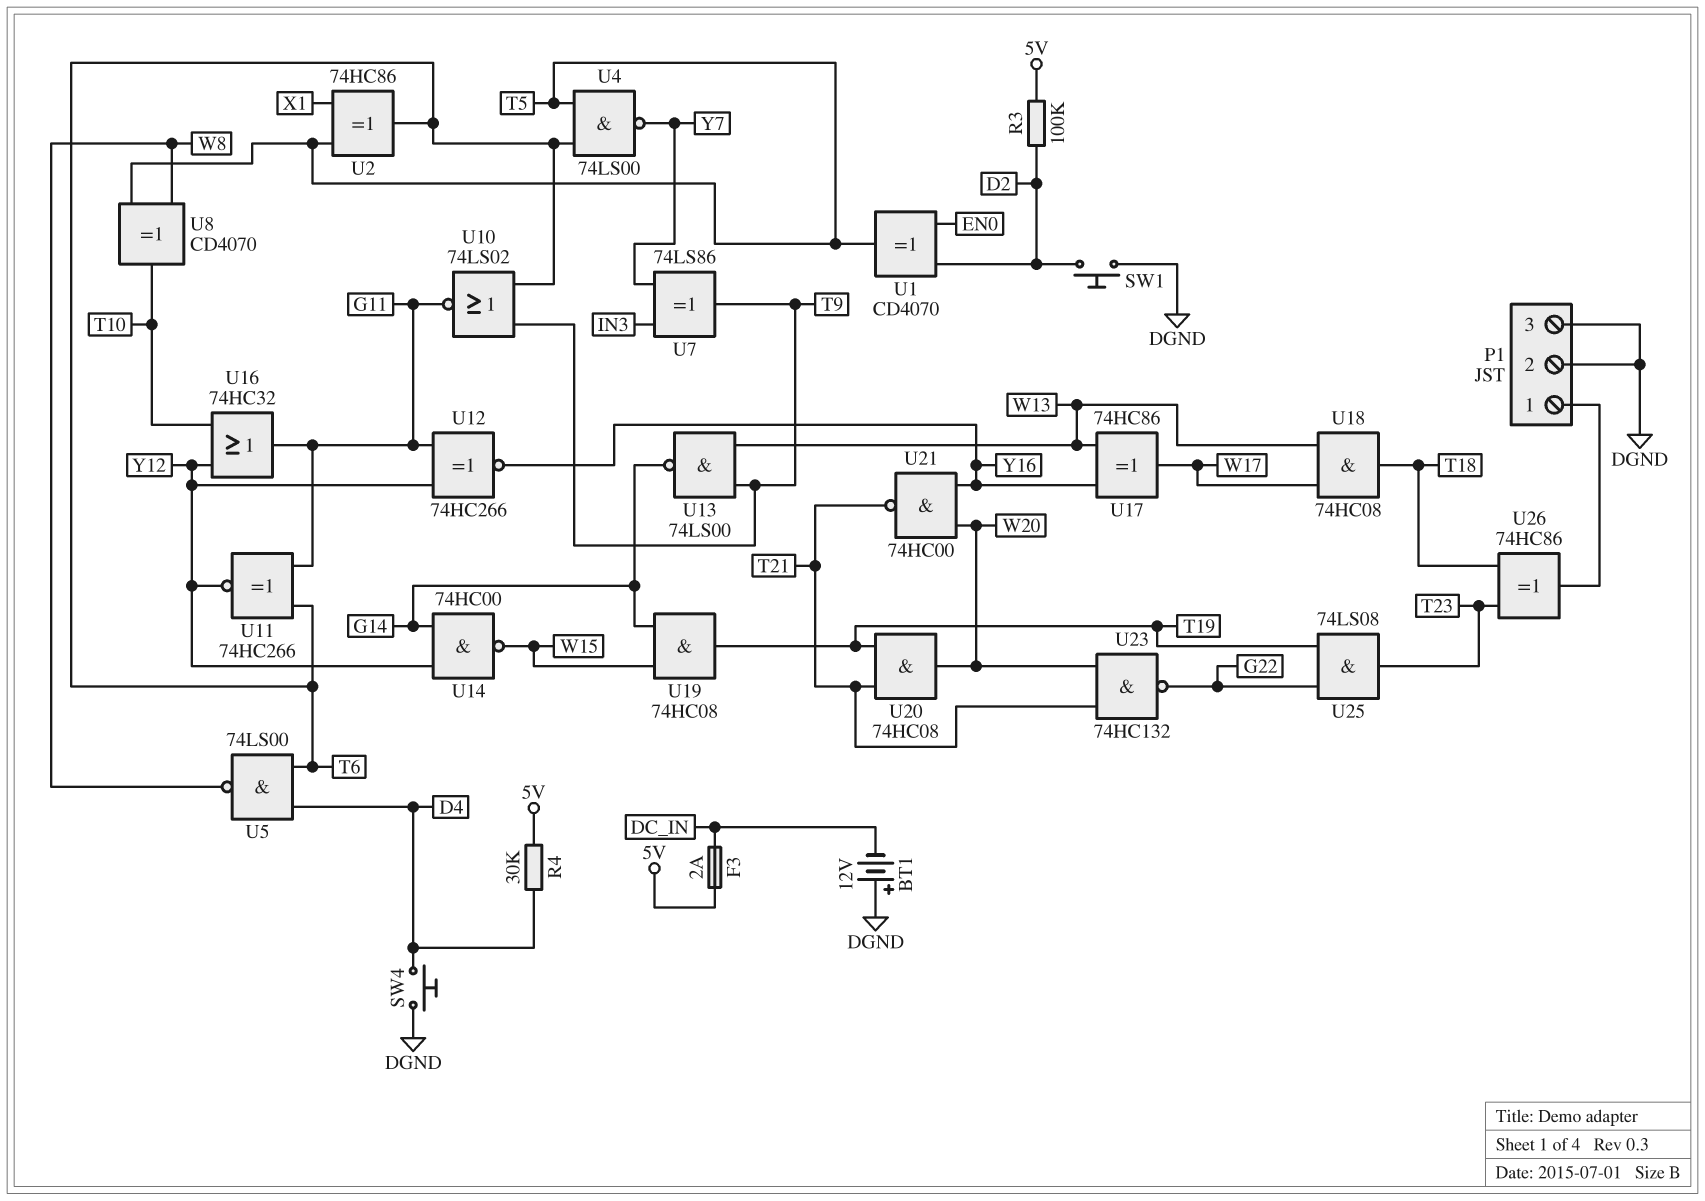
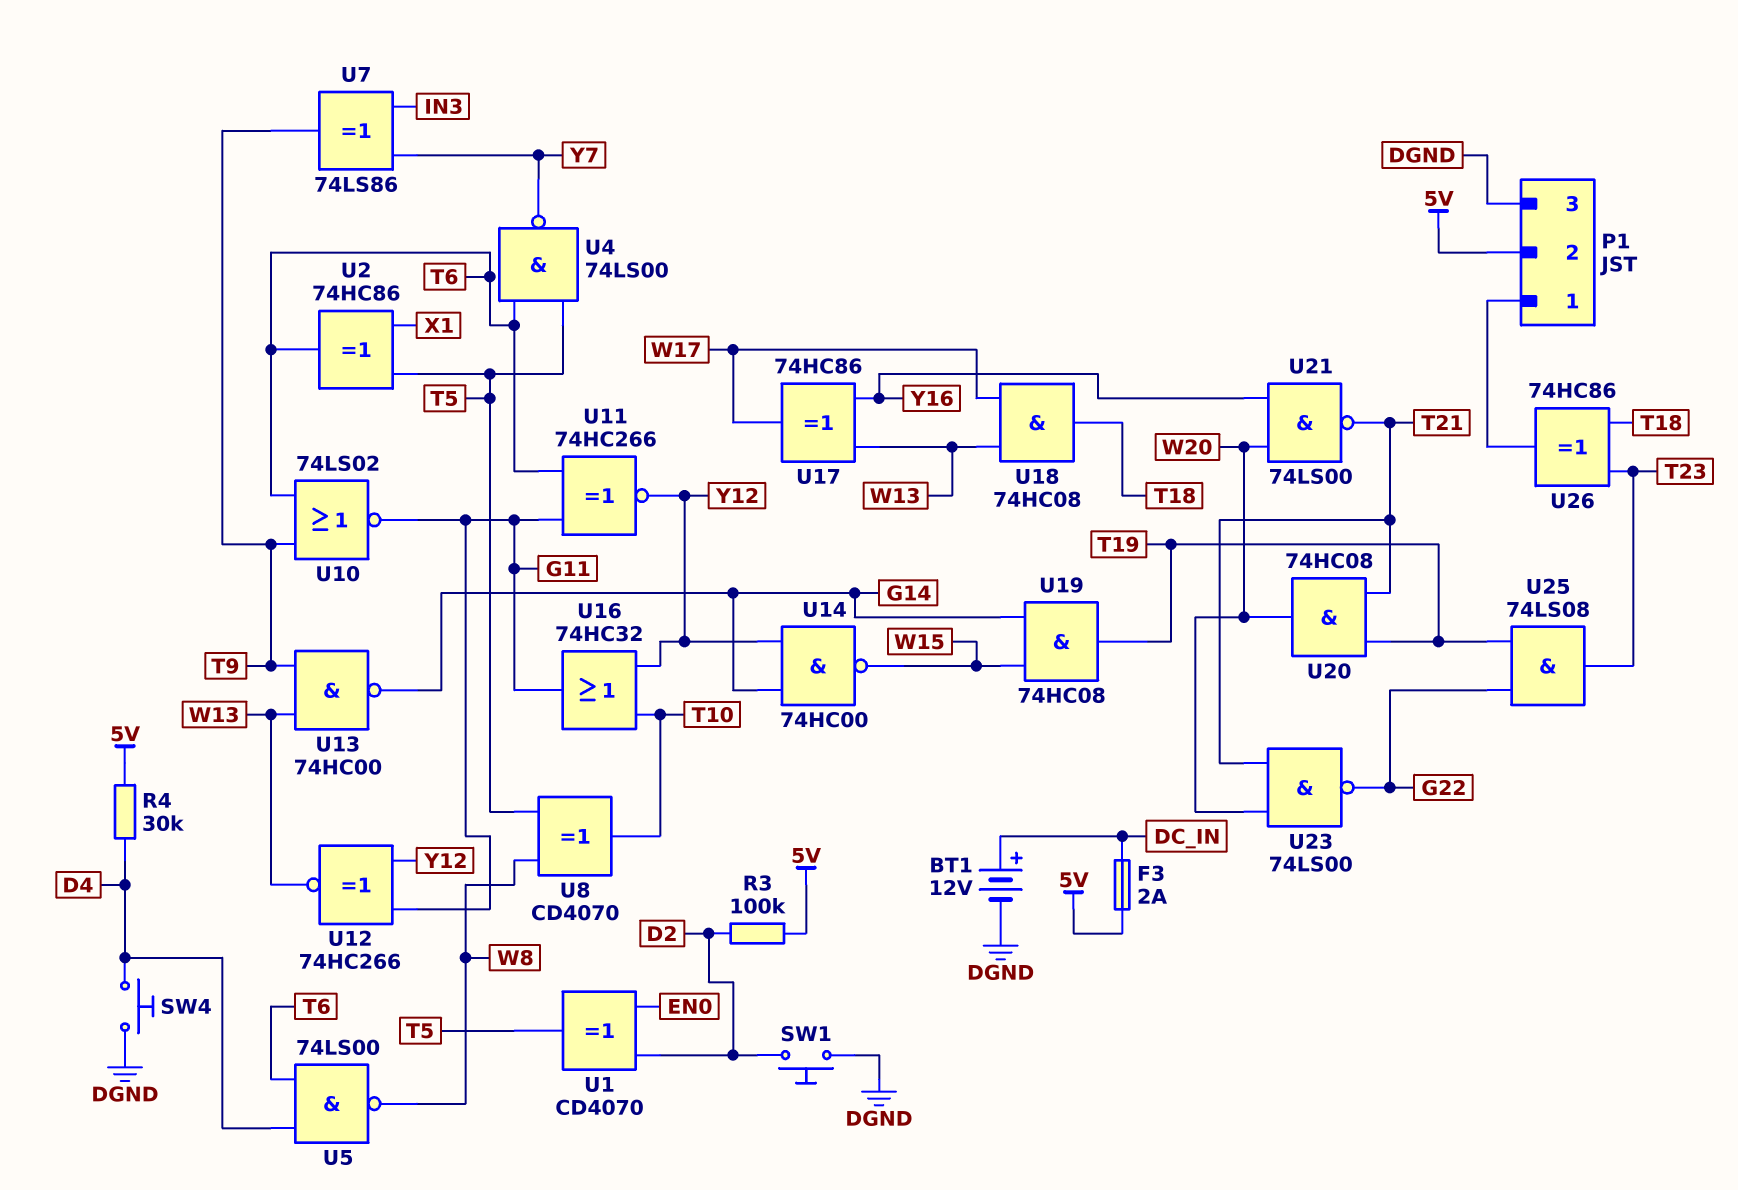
BT1: 12V (plus DGND, minus DC_IN) -> 12V (plus DC_IN, minus DGND)
P1 pin 2: DGND -> 5V
U12: XNOR 74HC266 (in G11, in Y12, out Y16) -> XNOR 74HC266 (in G11, in Y12, out W13)
U13: NAND 74LS00 (in T9, in W13, out G14) -> NAND 74HC00 (in T9, in W13, out G14)
U21: NAND 74HC00 (in W20, in Y16, out T21) -> NAND 74LS00 (in W20, in Y16, out T21)
U23: NAND 74HC132 (in T21, in W20, out G22) -> NAND 74LS00 (in T21, in W20, out G22)

